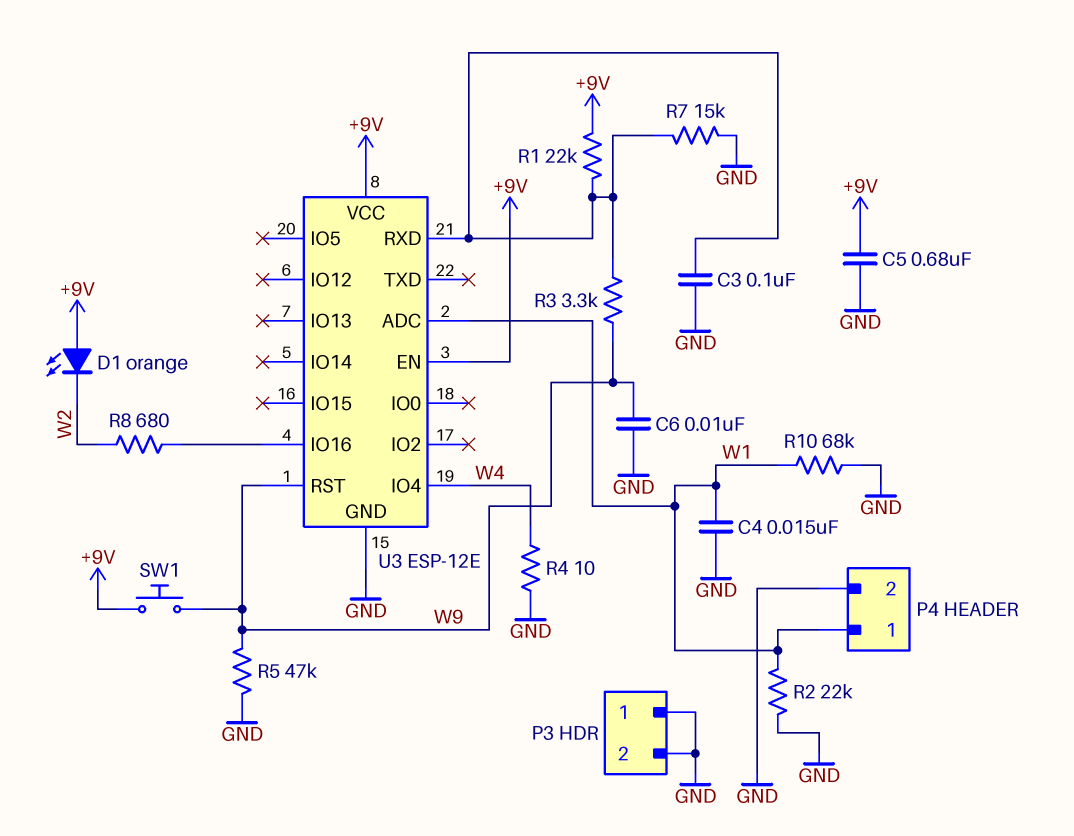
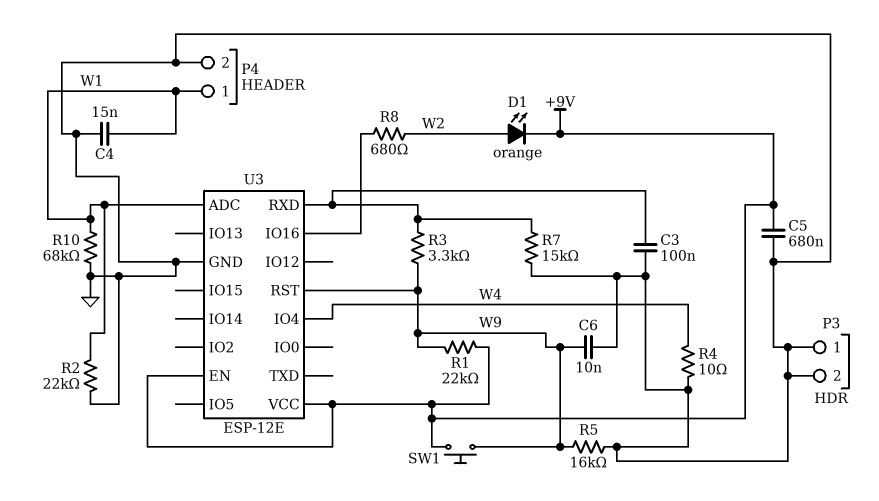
D1: LED orange (A +9V, K W2) -> LED orange (A W2, K +9V)
R1: 22k (+9V, U3/RXD) -> 22k (+9V, W9)
R5: 47k (GND, W9) -> 16k (GND, W9)

